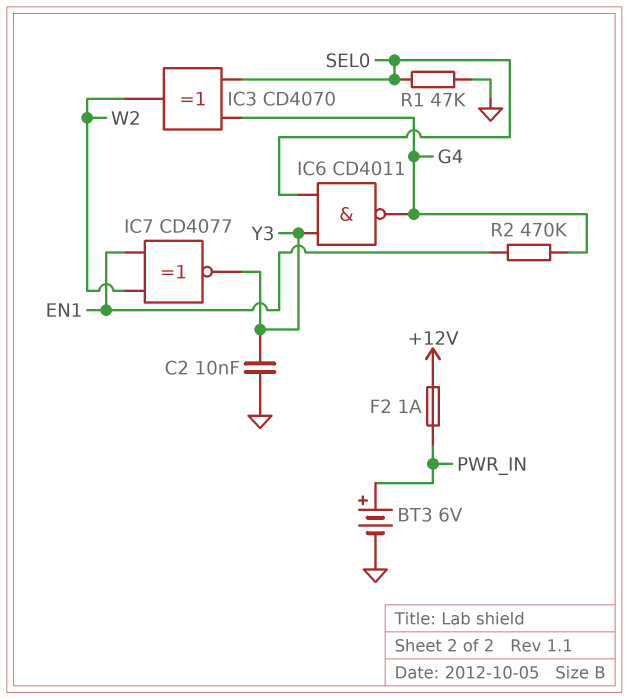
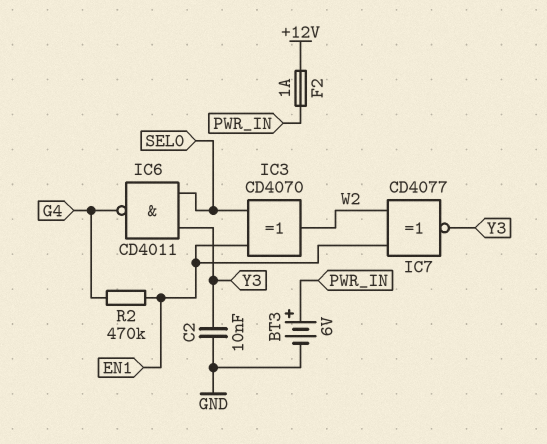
IC3: XOR CD4070 (in G4, in SEL0, out W2) -> XOR CD4070 (in EN1, in SEL0, out W2)
R1: 47k (GND, SEL0) -> none

